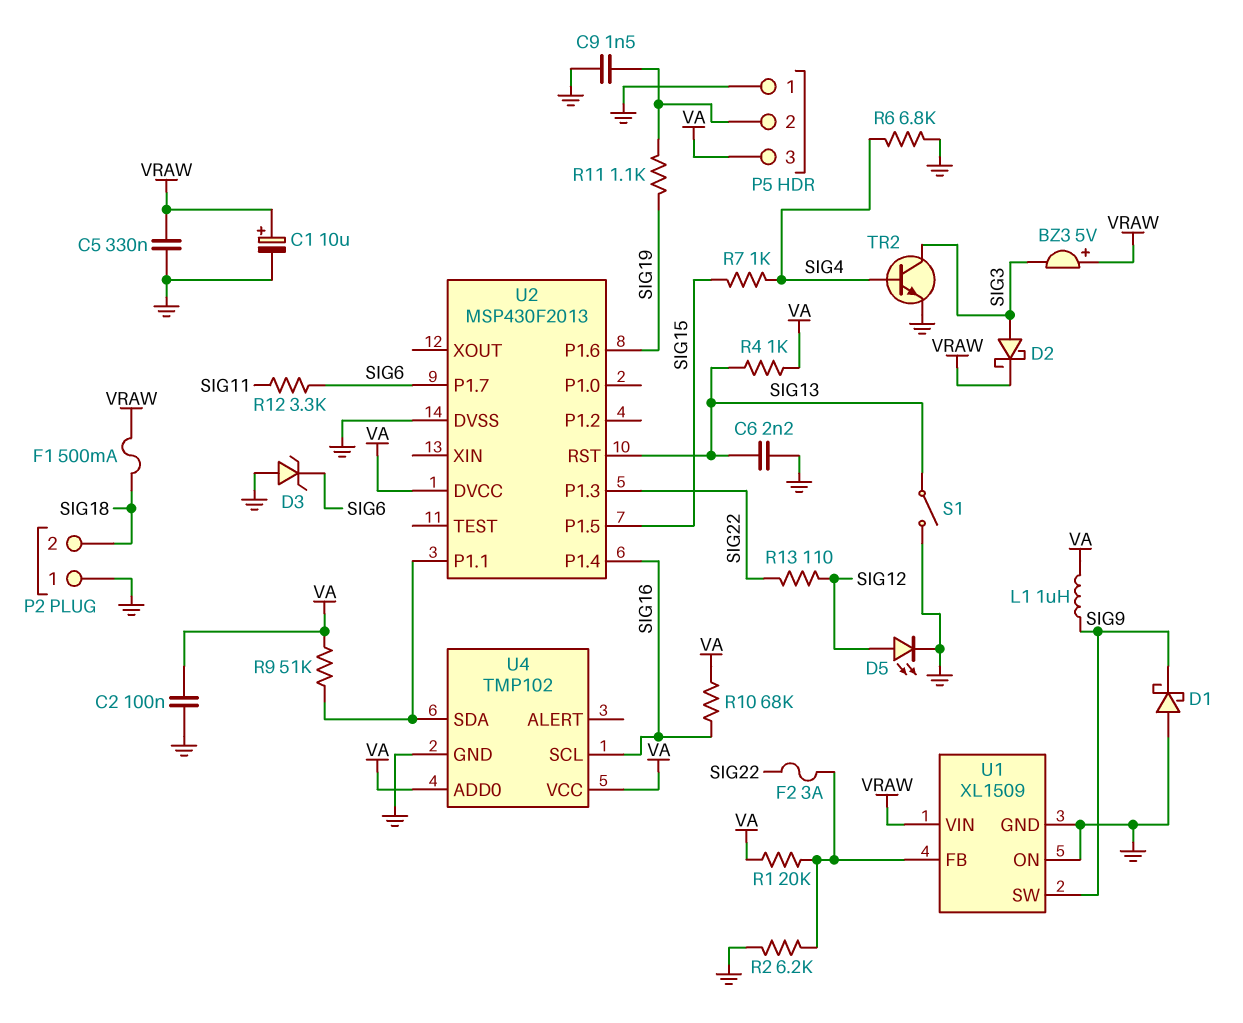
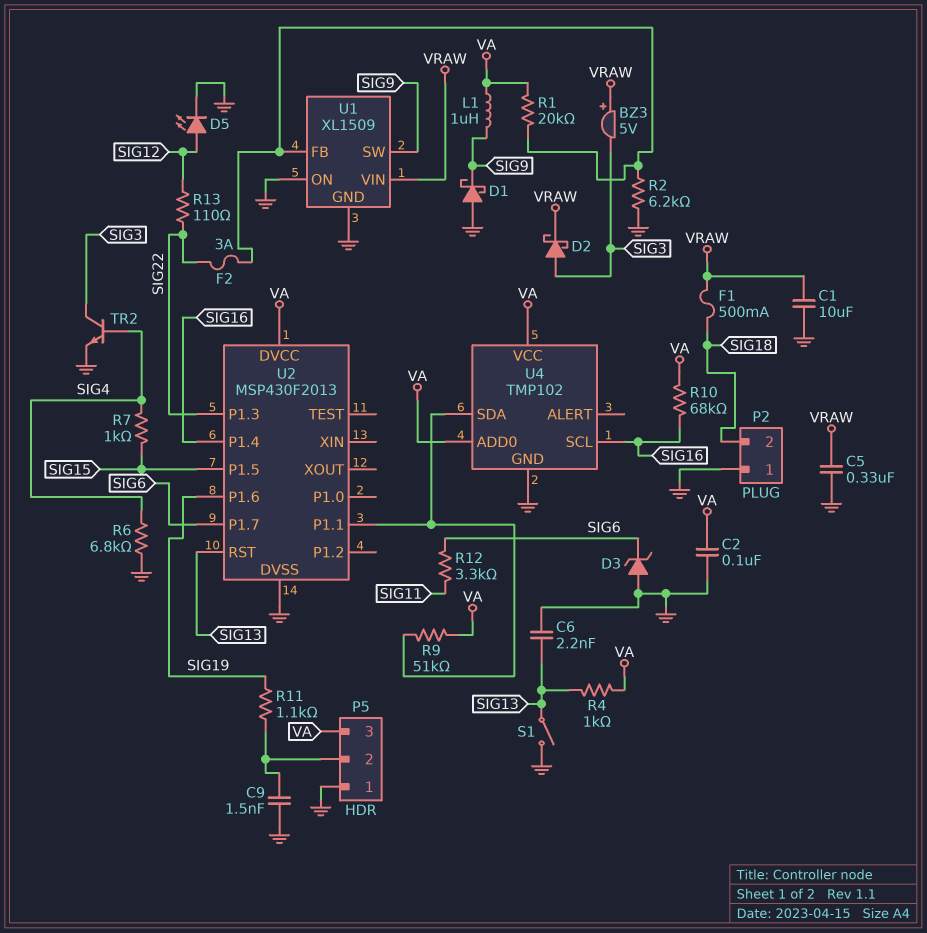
C1: 10uF (plus VRAW, minus GND) -> 10uF (GND, VRAW)

